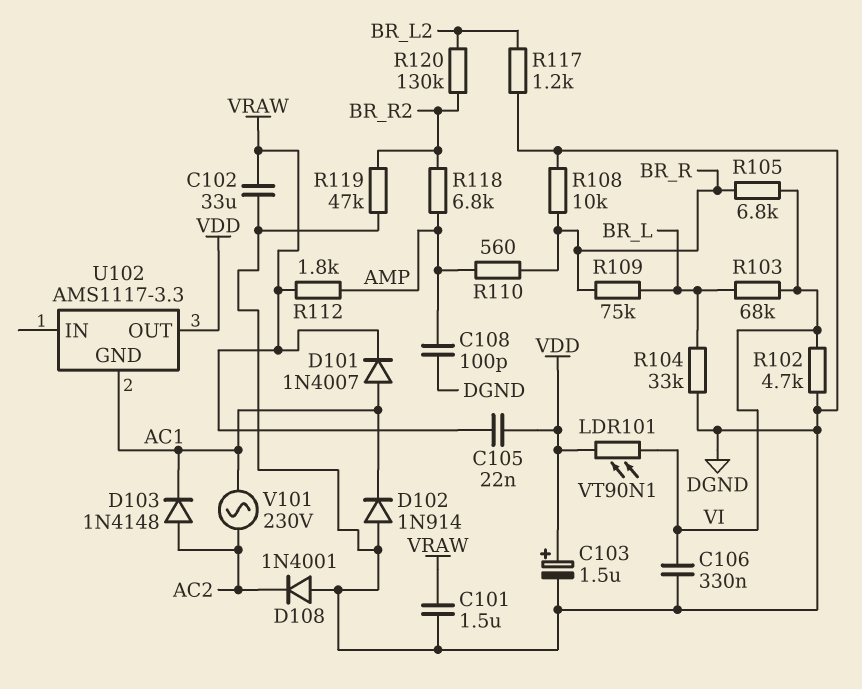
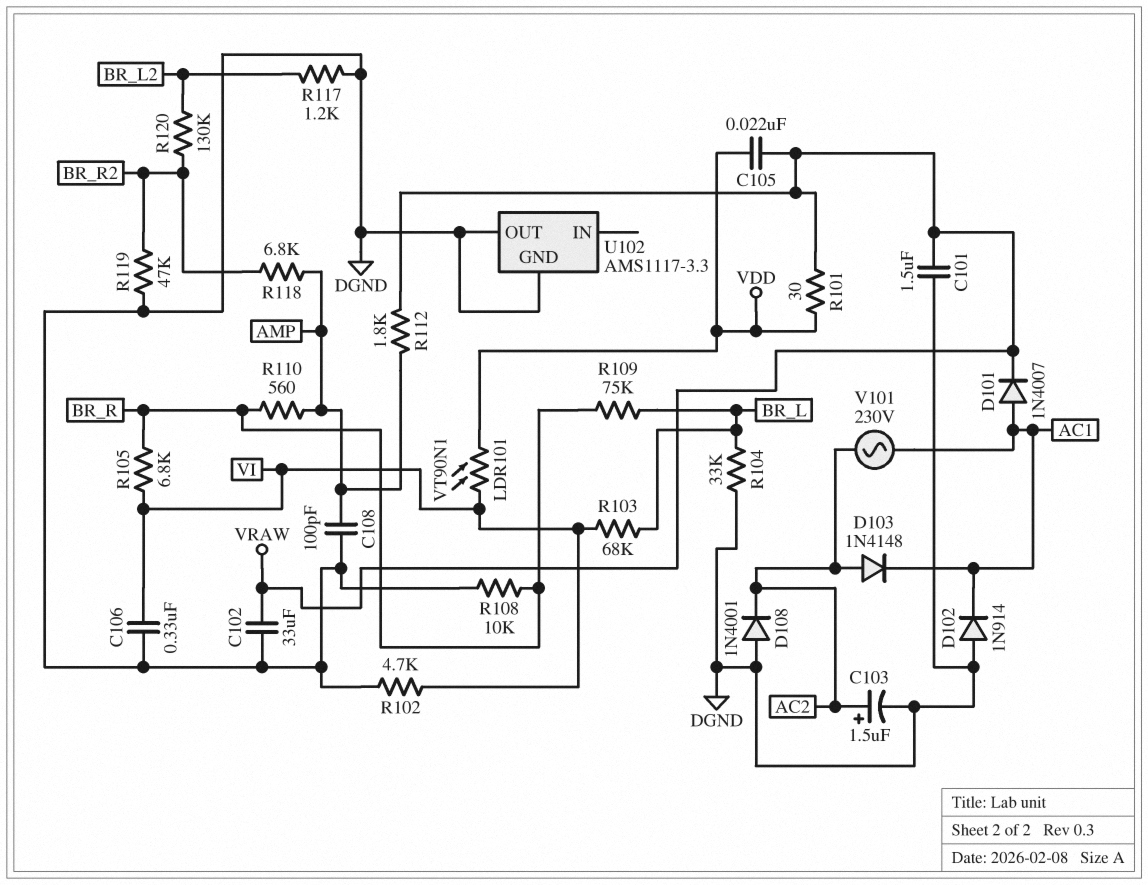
C103: 1.5uF (plus VDD, minus DGND) -> 1.5uF (plus AC2, minus DGND)
R101: none -> 30 (VDD, VRAW)
U102 pin GND: AC1 -> DGND
U102 pin OUT: VDD -> DGND

